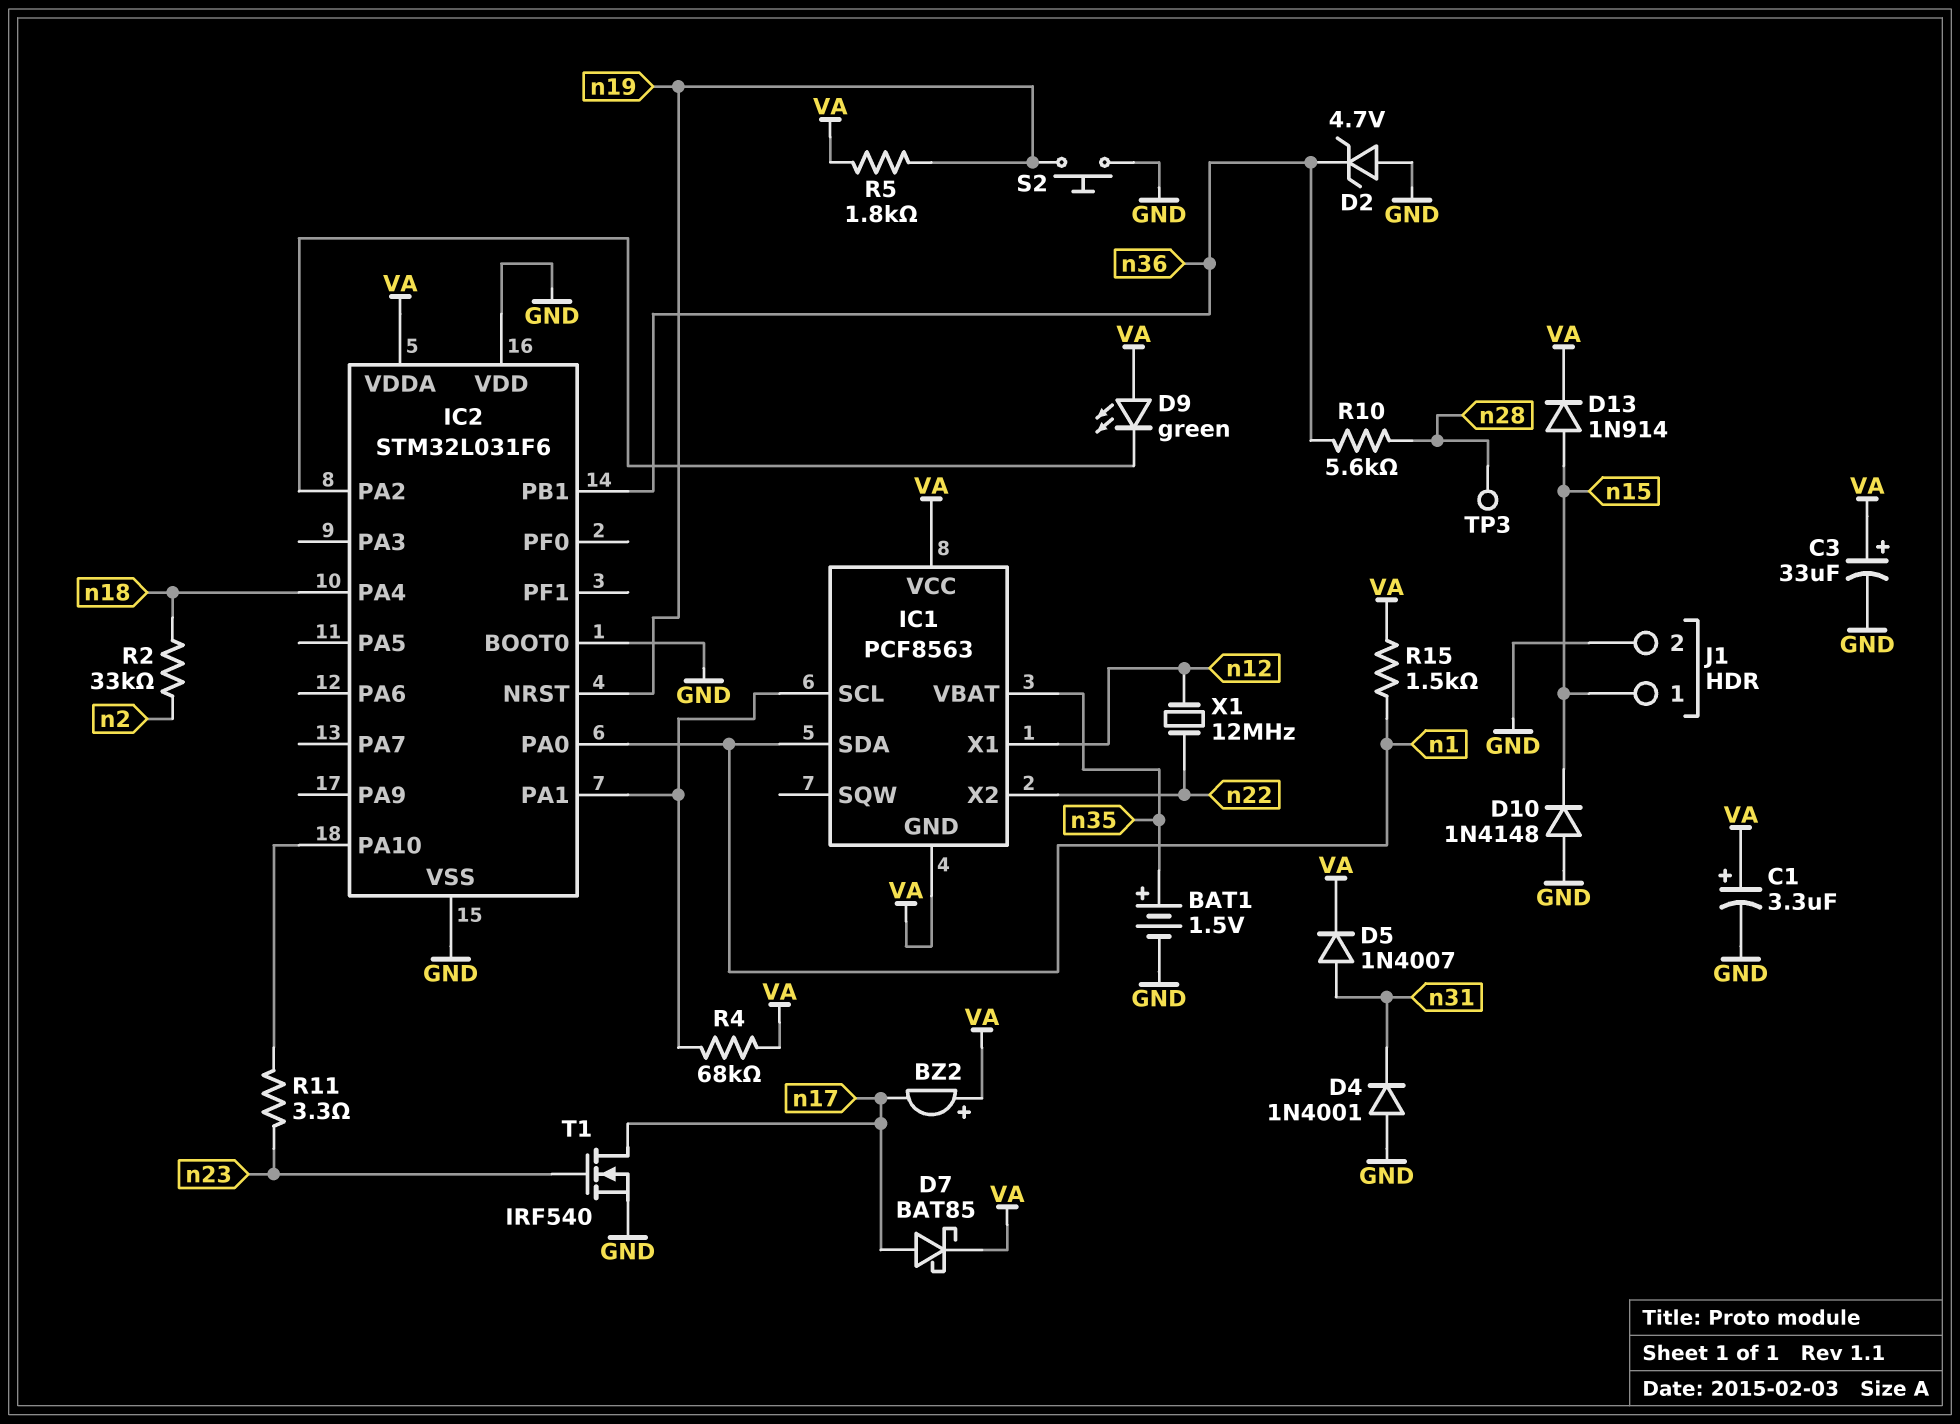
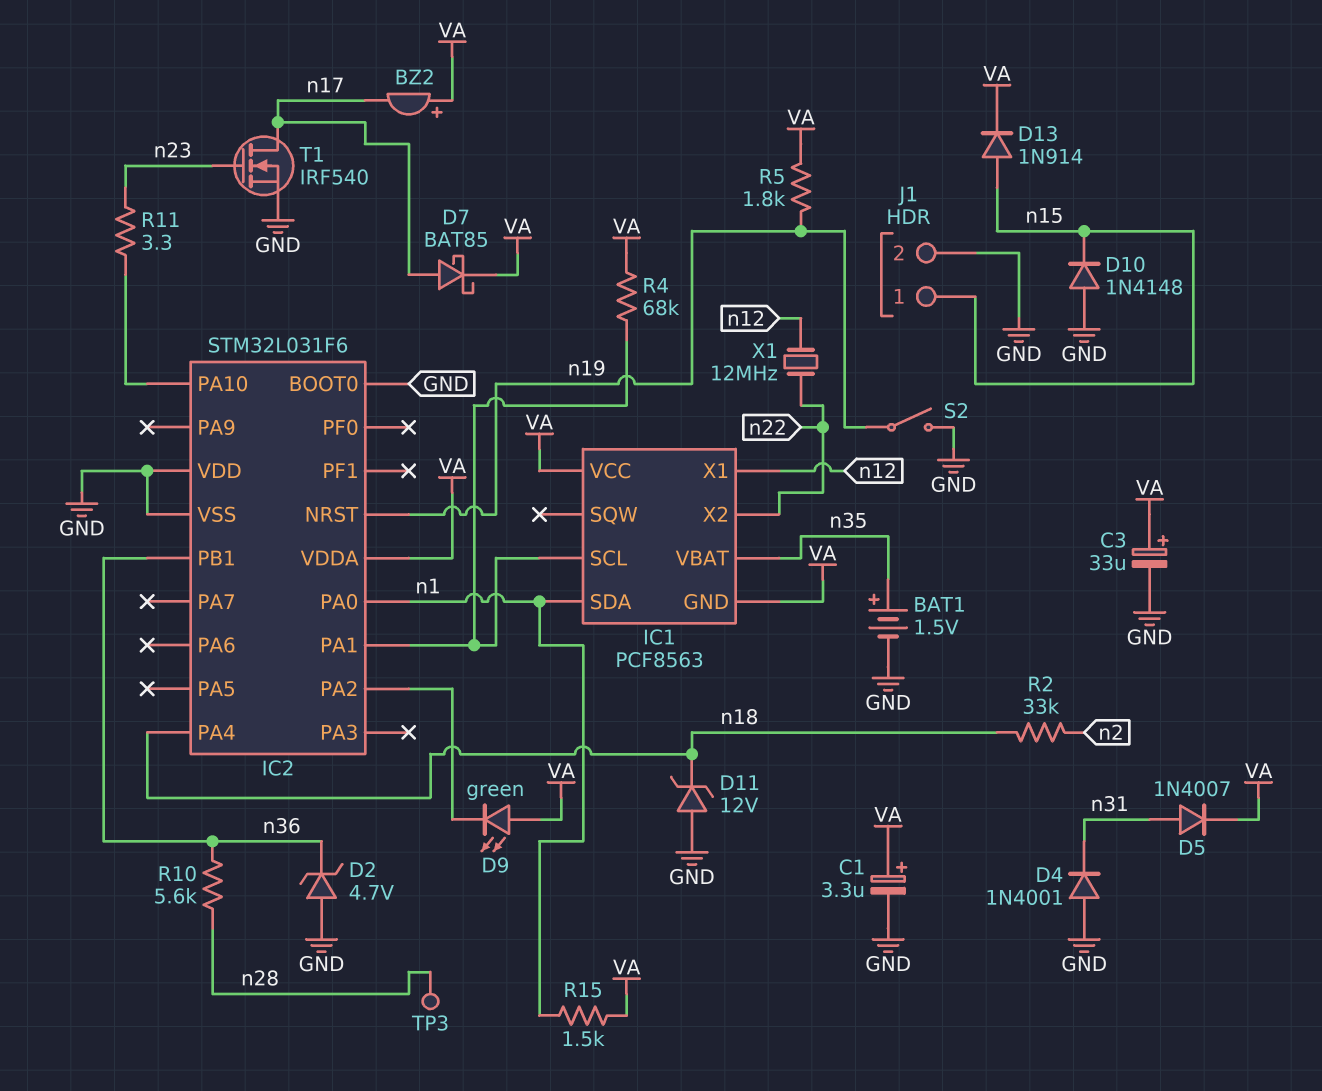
D11: none -> zener 12V (A GND, K n18)
S2: button (GND, n19) -> switch (GND, n19)

